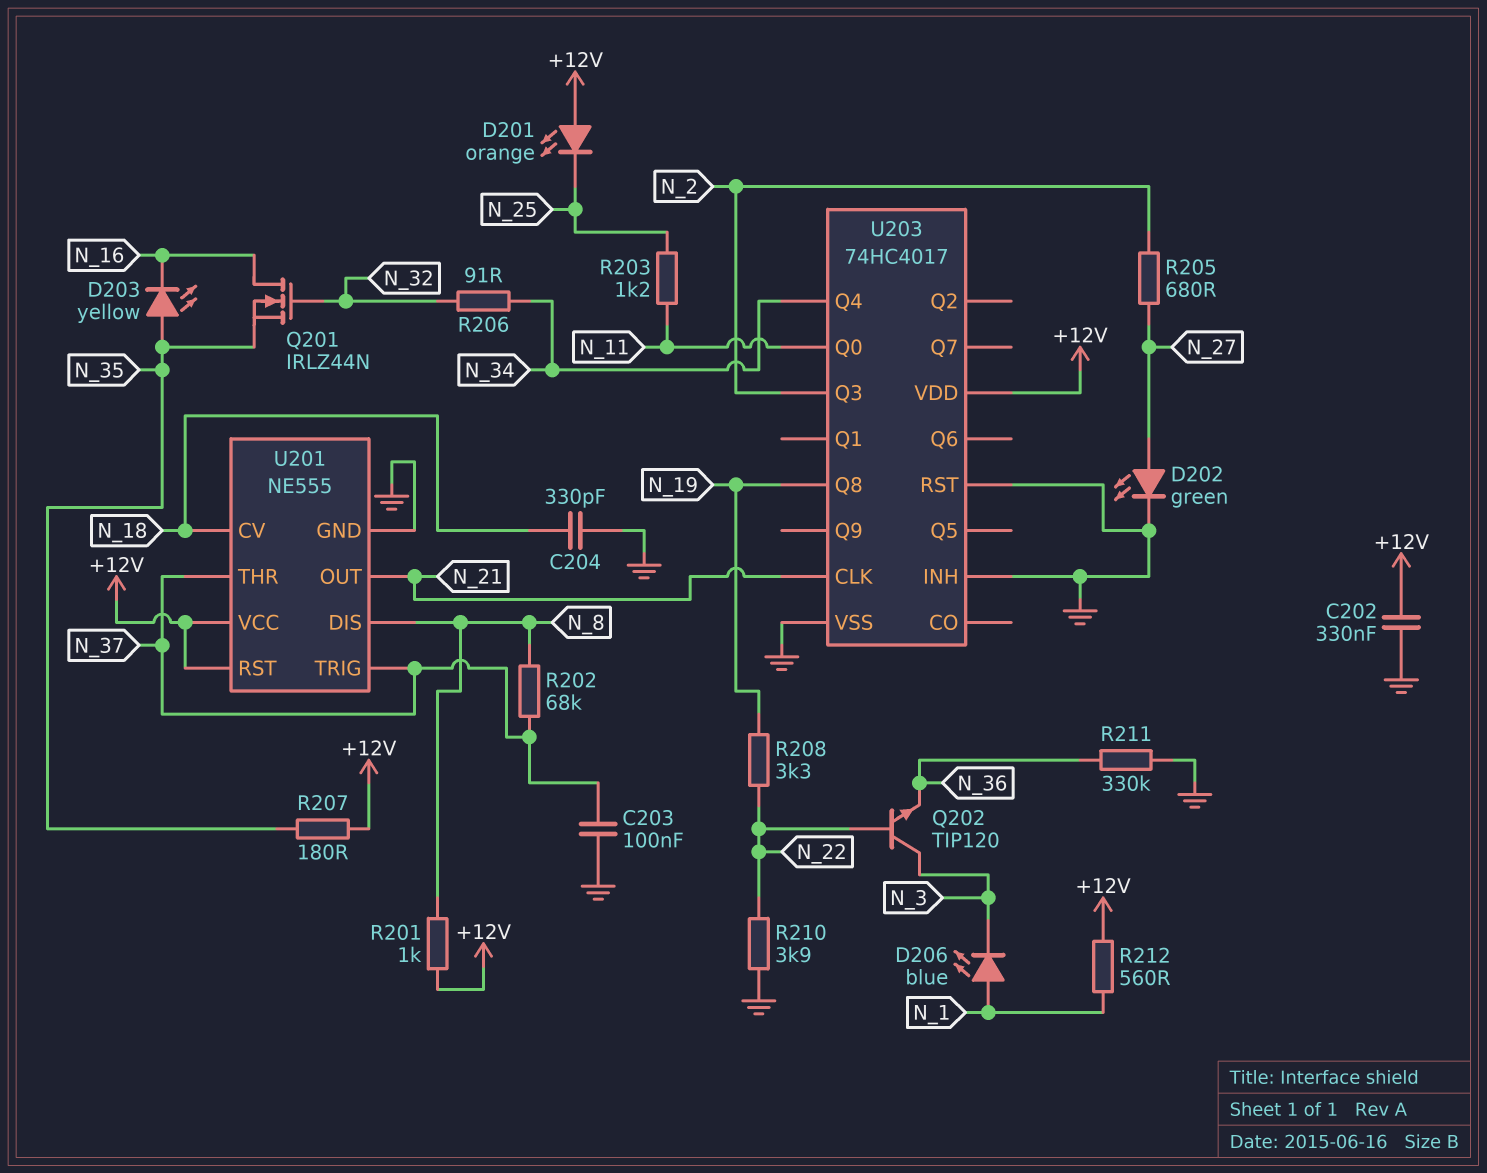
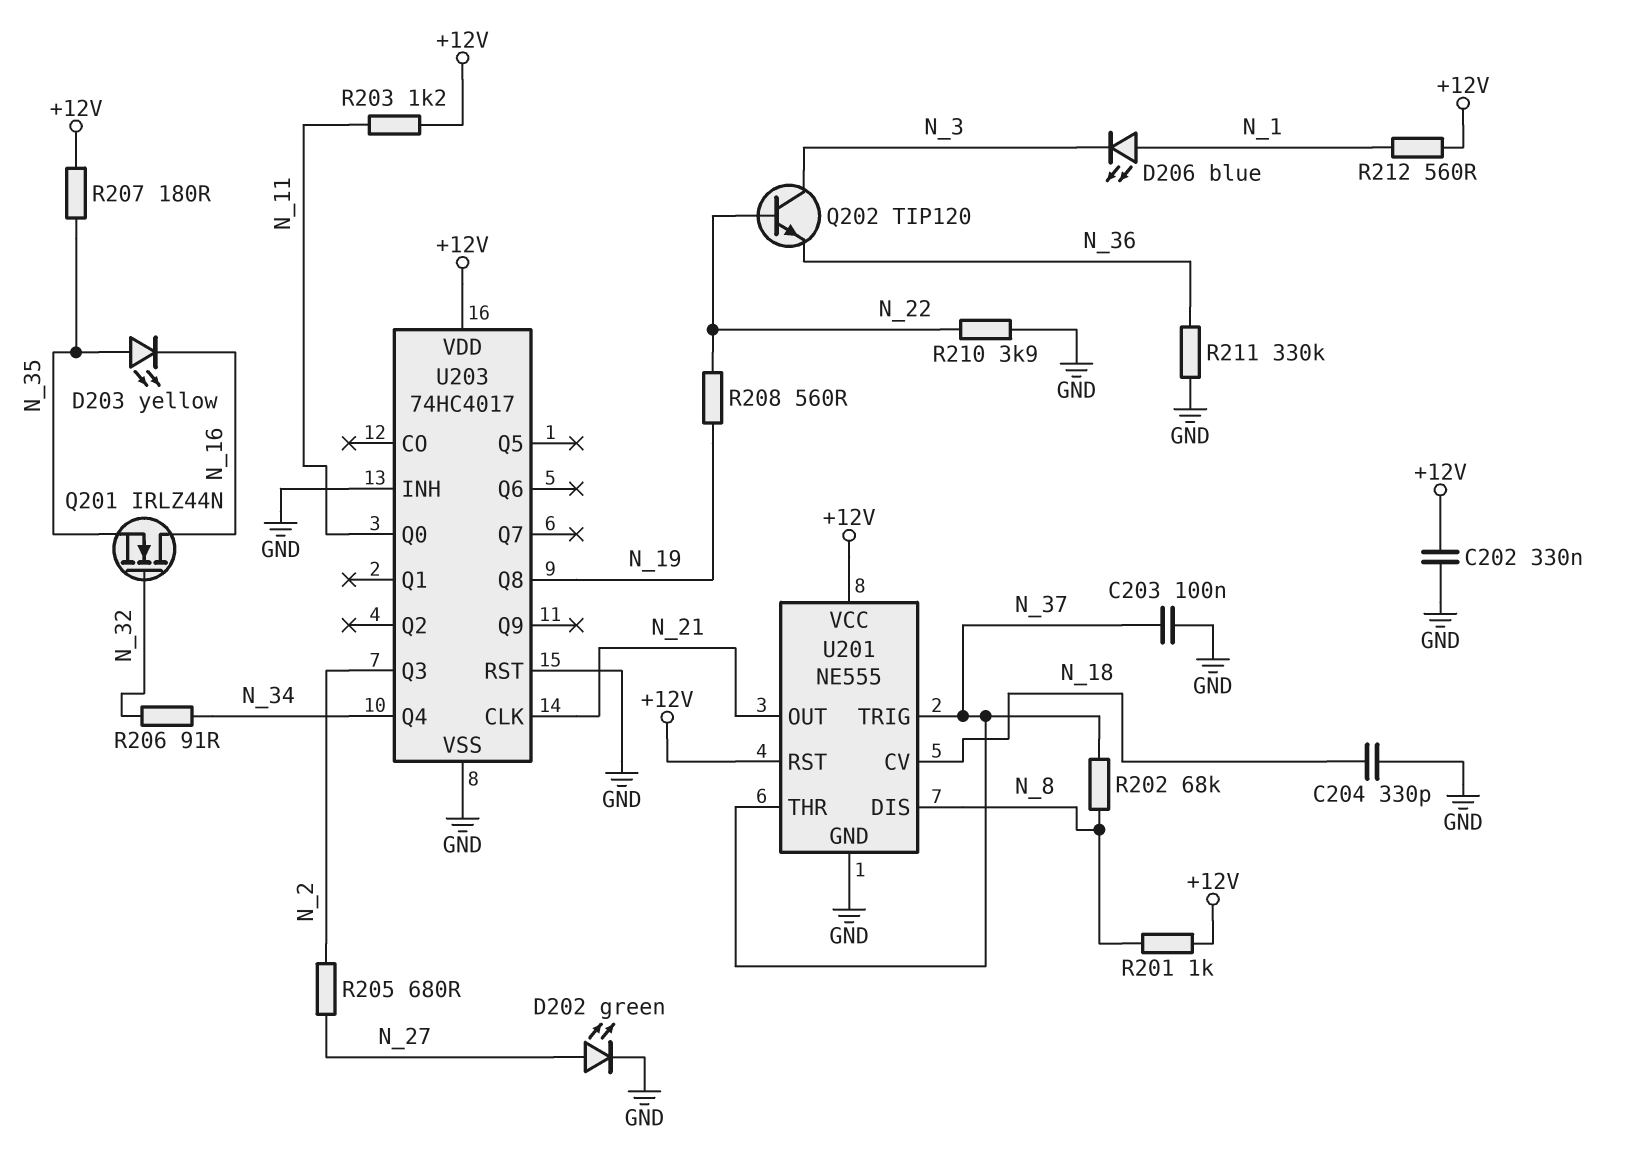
D201: LED orange (A +12V, K N_25) -> none
R203: 1.2k (N_11, N_25) -> 1.2k (+12V, N_11)
R208: 3.3k (N_19, N_22) -> 560 (N_19, N_22)

